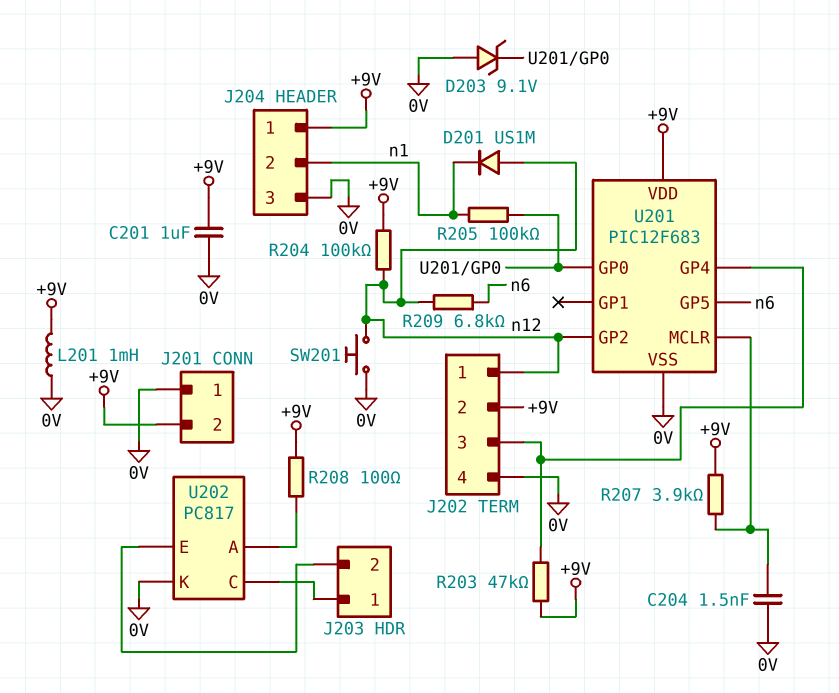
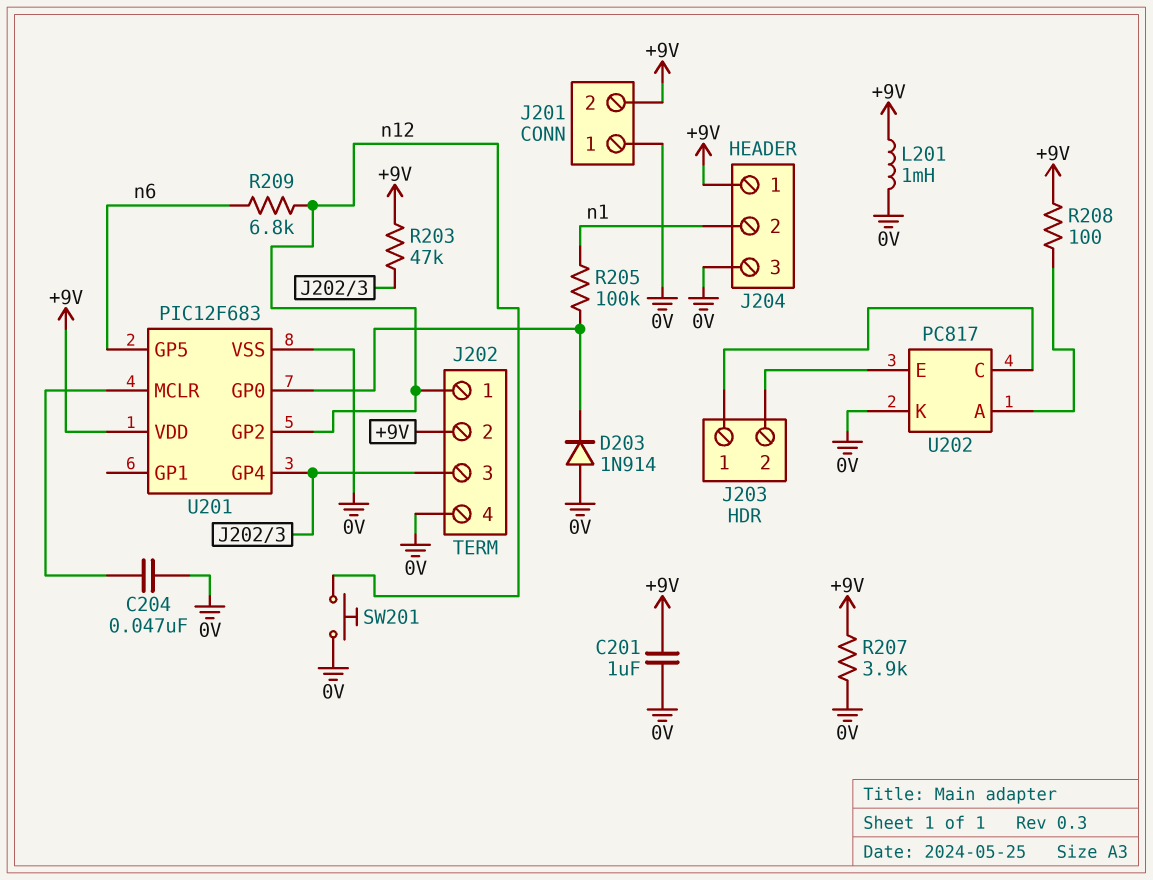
C204: 1.5nF (0V, U201/MCLR) -> 47nF (0V, U201/MCLR)
D201: diode US1M (A n12, K n1) -> none
D203: zener 9.1V (A 0V, K U201/GP0) -> diode 1N914 (A 0V, K U201/GP0)
R204: 100k (+9V, n12) -> none
R207: 3.9k (+9V, U201/MCLR) -> 3.9k (+9V, 0V)

